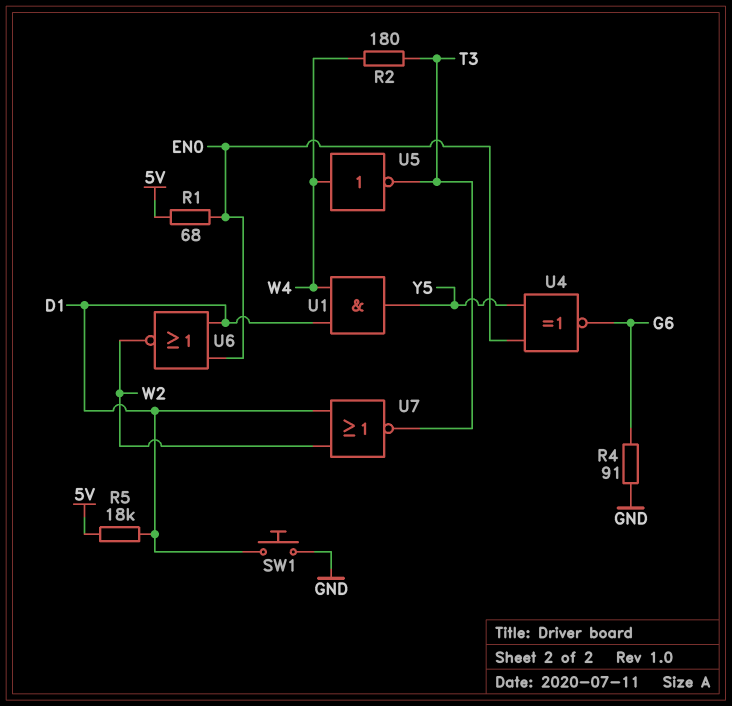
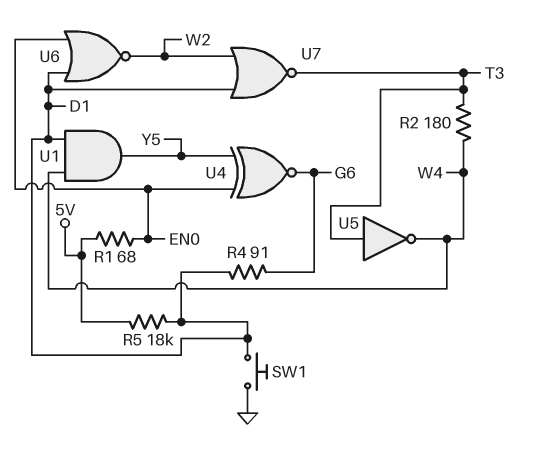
R4: 91 (G6, GND) -> 91 (D1, G6)
U5: NOT (in W4, out T3) -> NOT (in T3, out W4)

